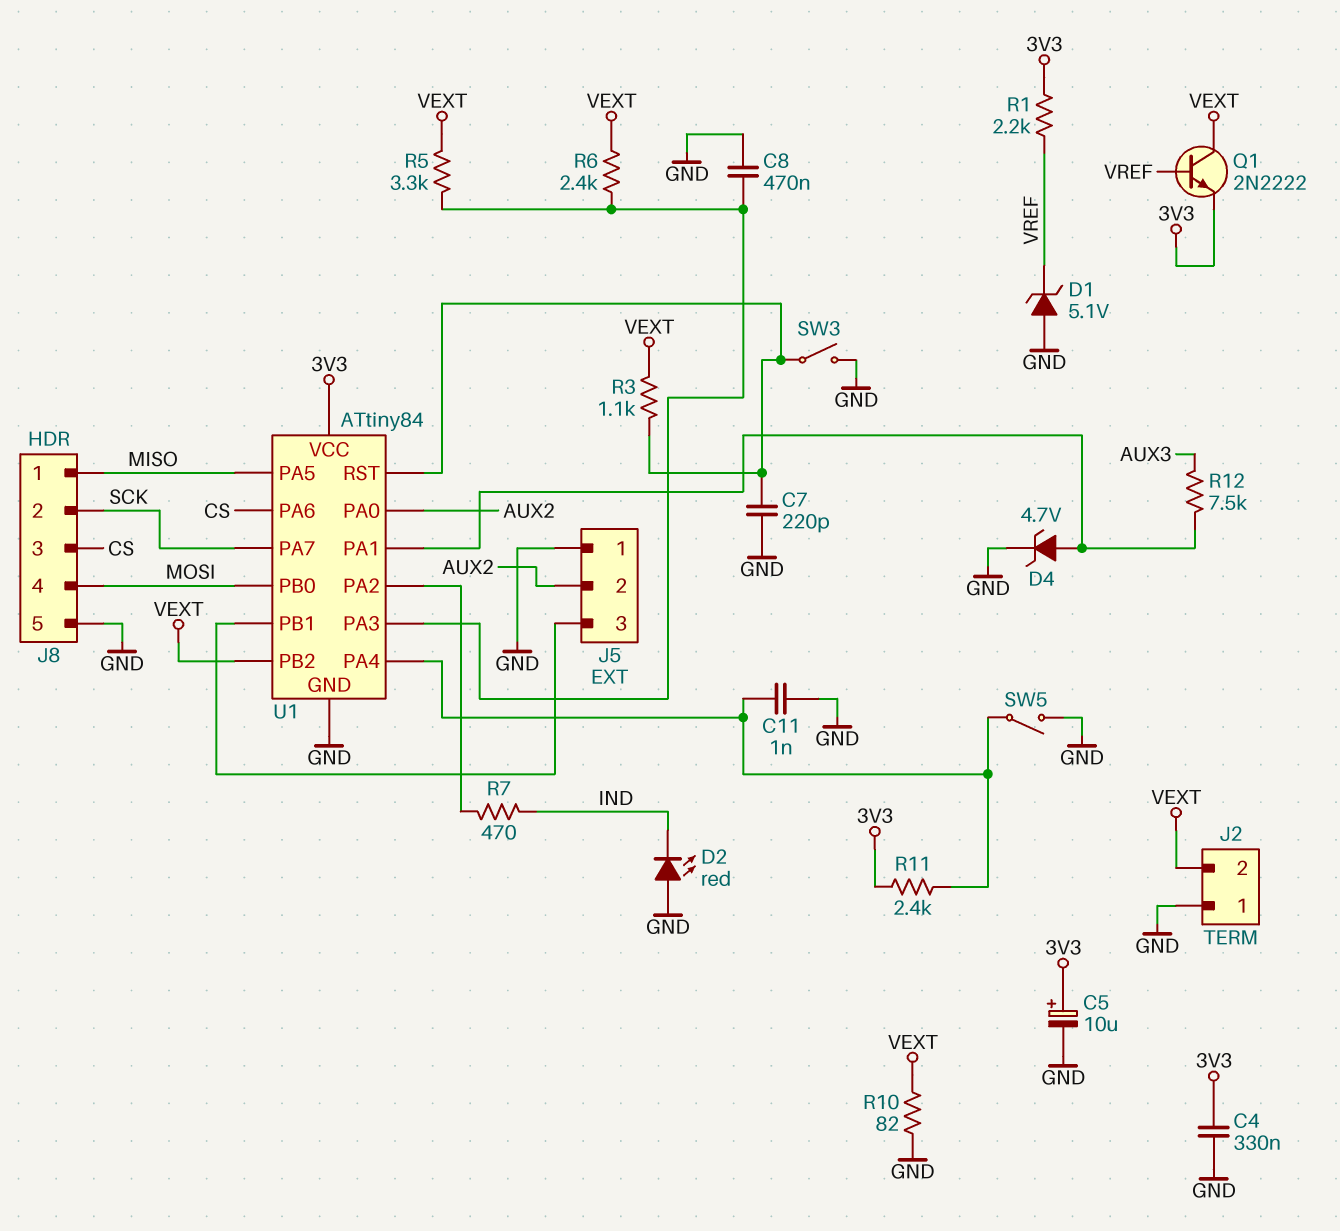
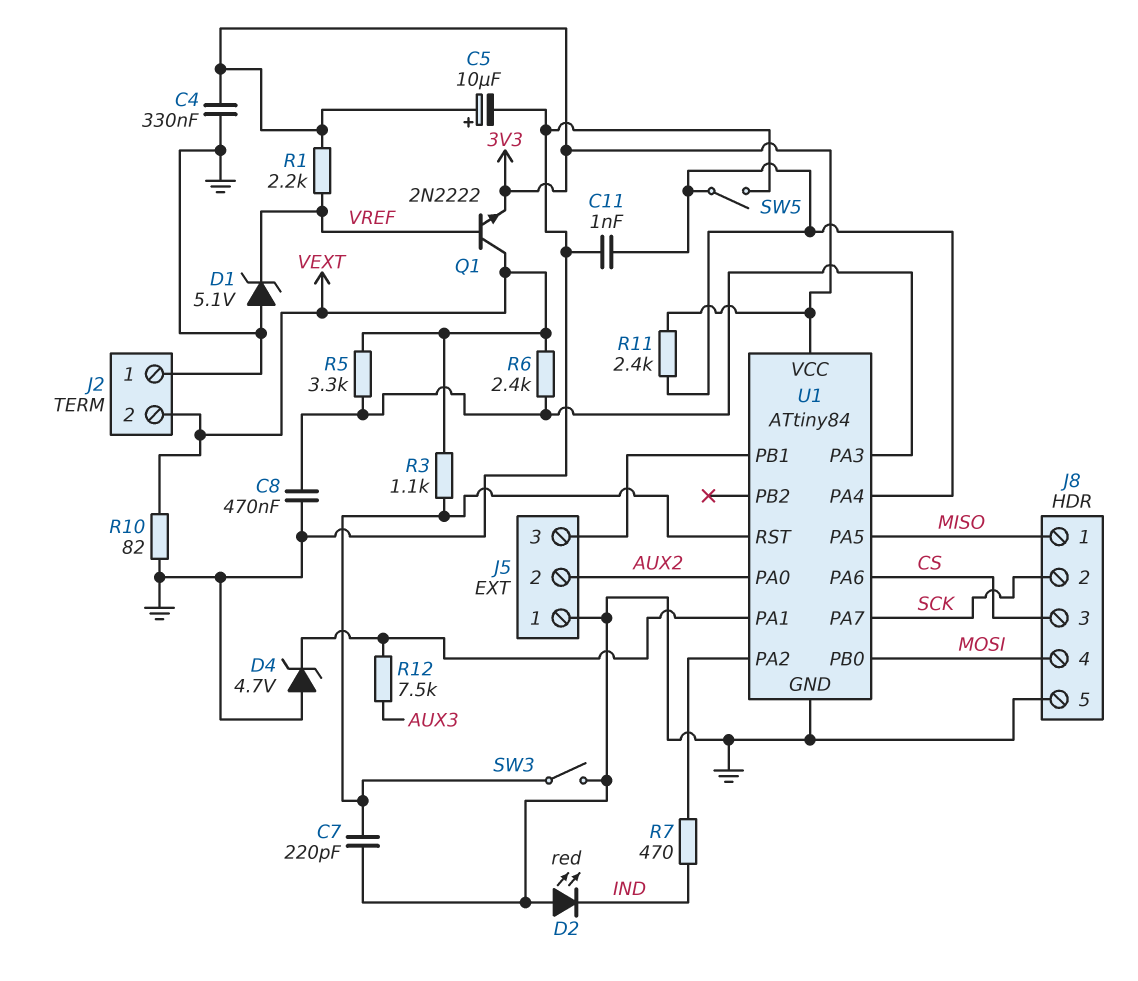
D4: zener 4.7V (A U1/PA1, K GND) -> zener 4.7V (A GND, K U1/PA1)
U1 pin PB2: VEXT -> none

